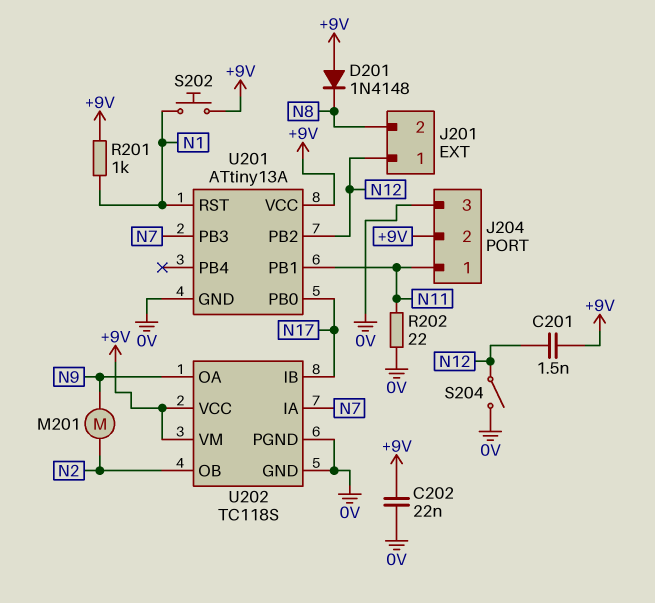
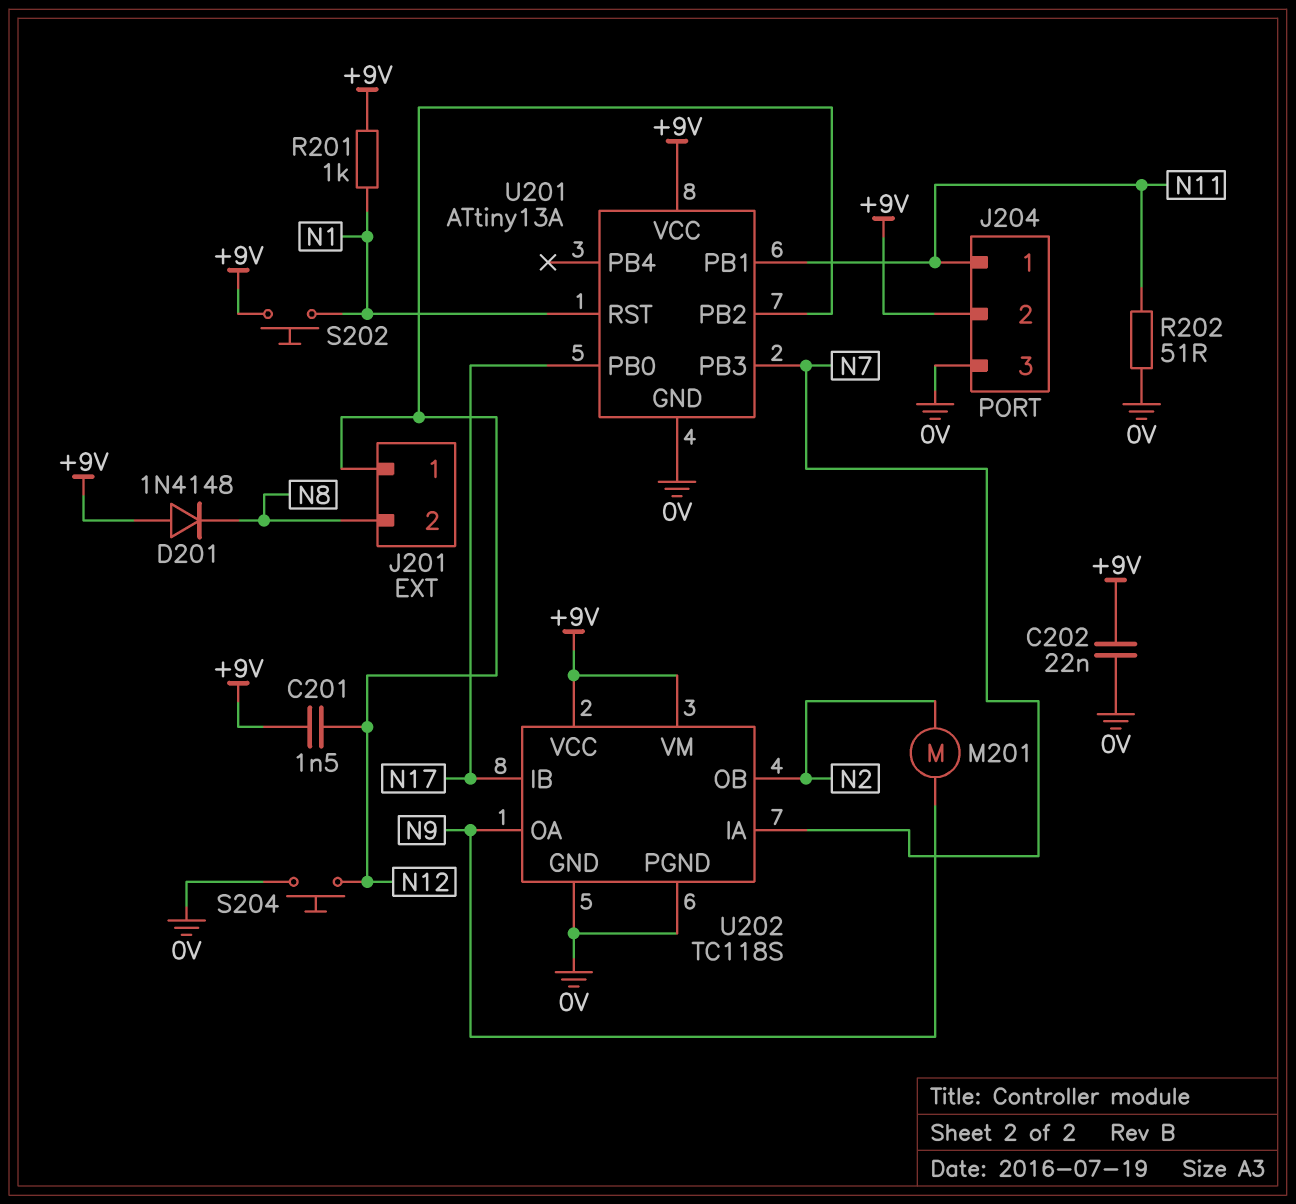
R202: 22 (0V, N11) -> 51 (0V, N11)
S204: switch (0V, N12) -> button (0V, N12)

